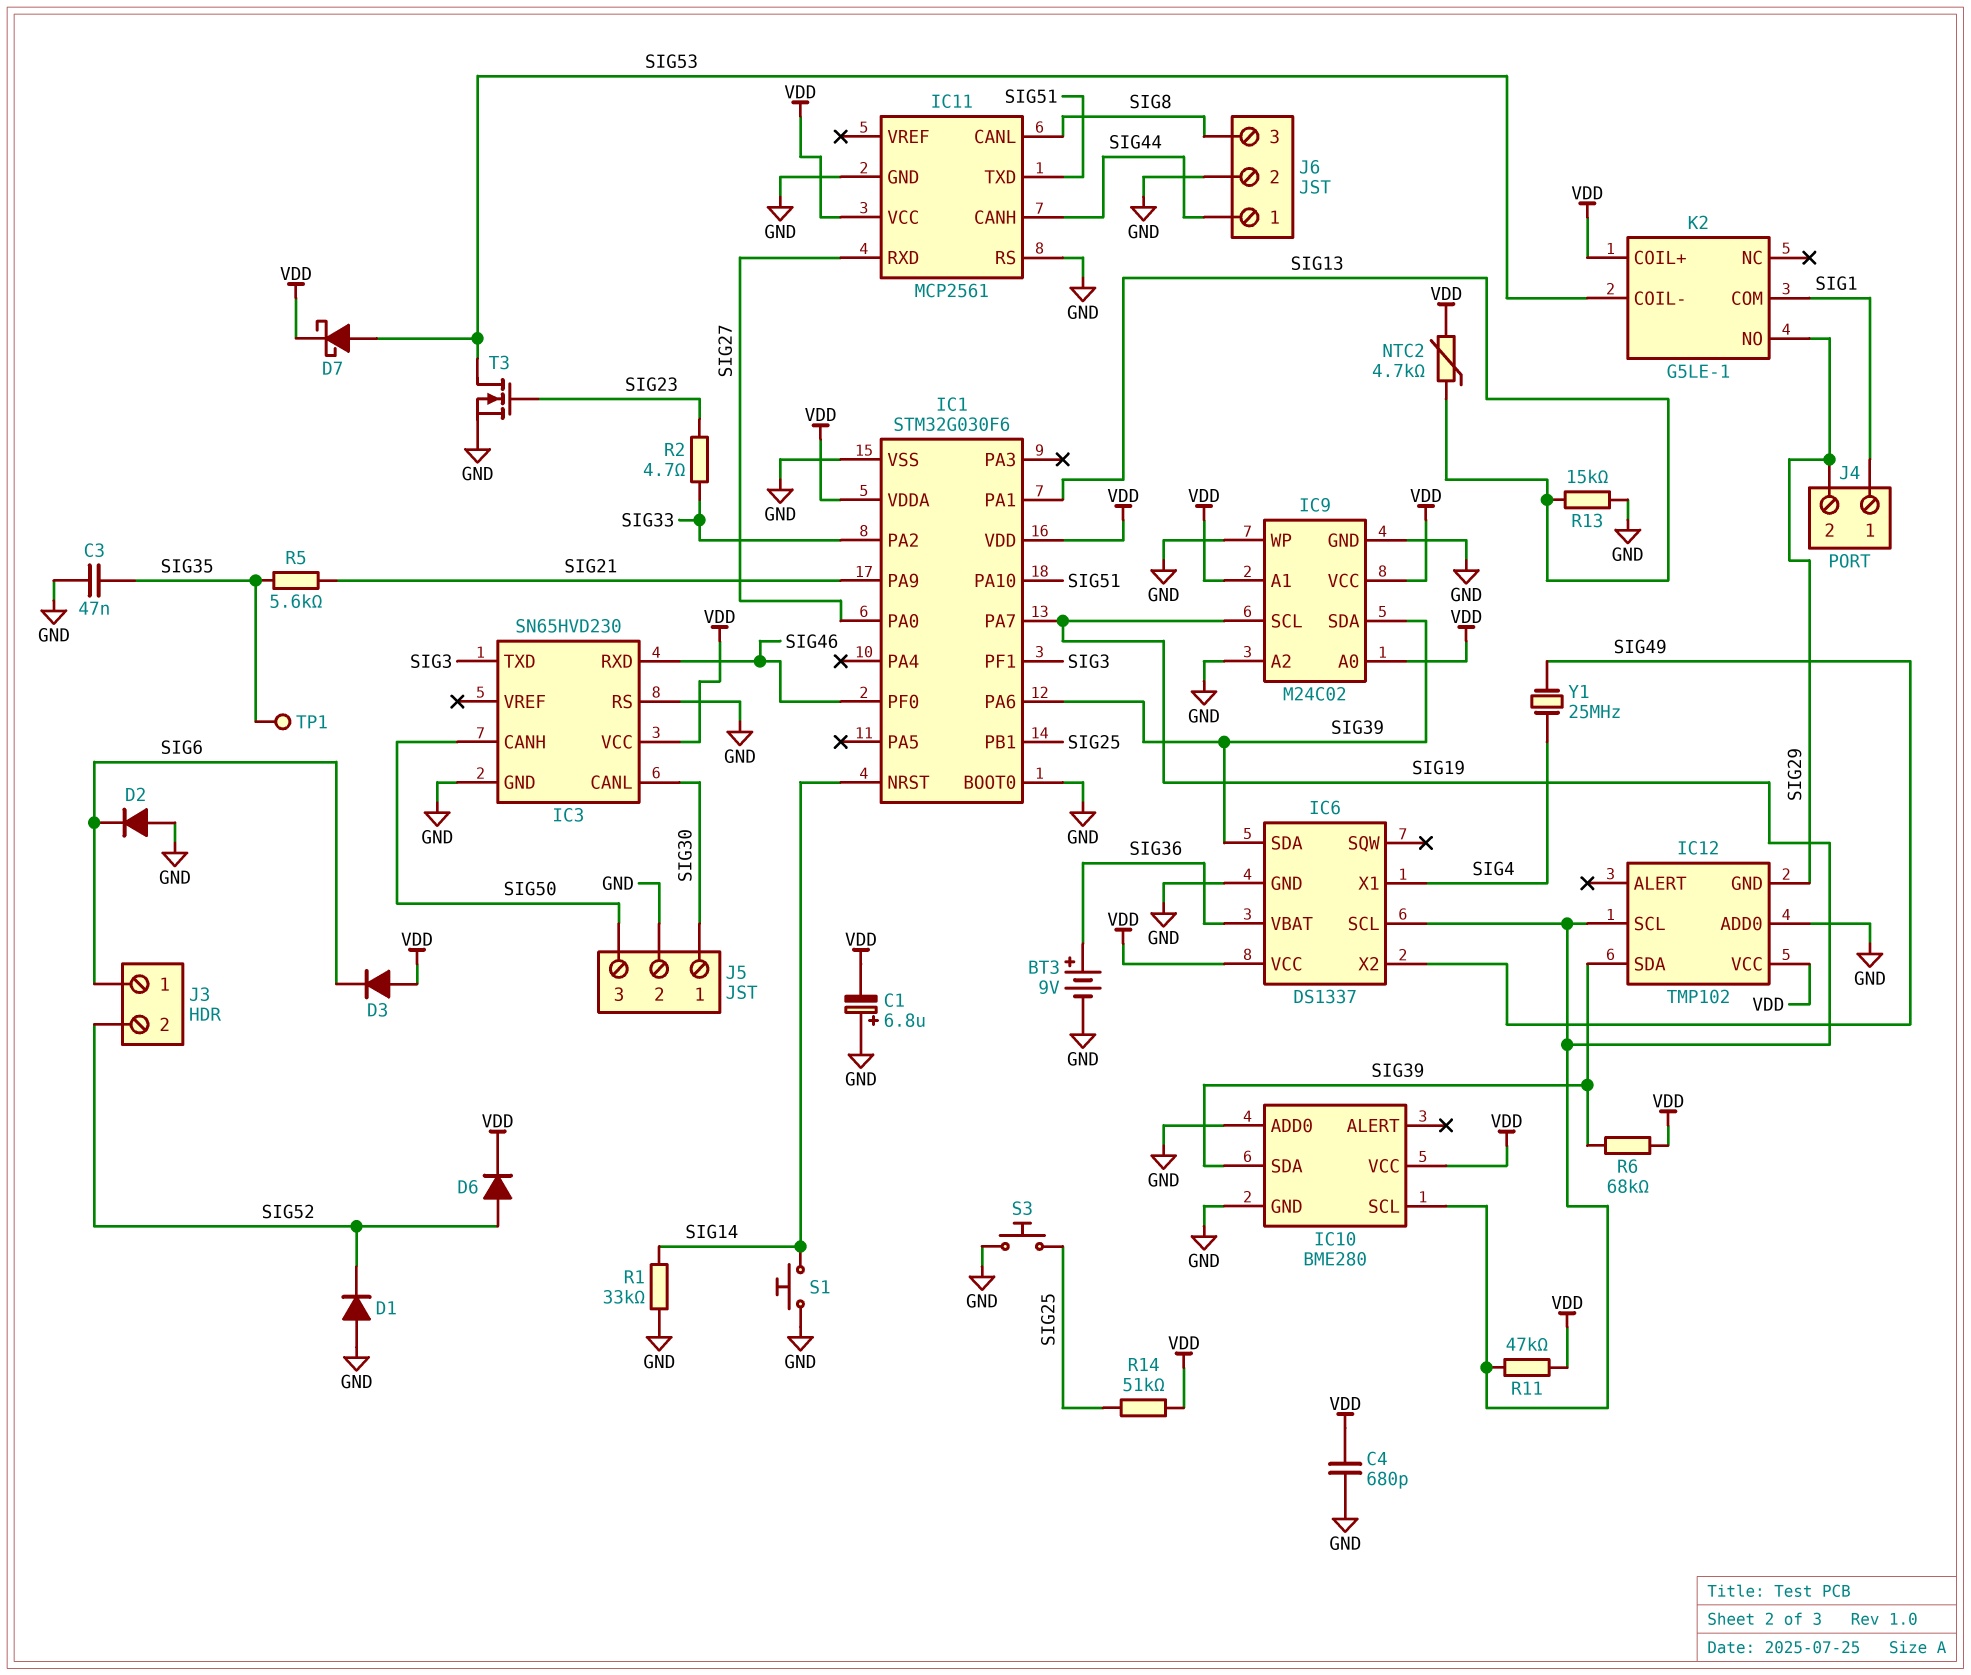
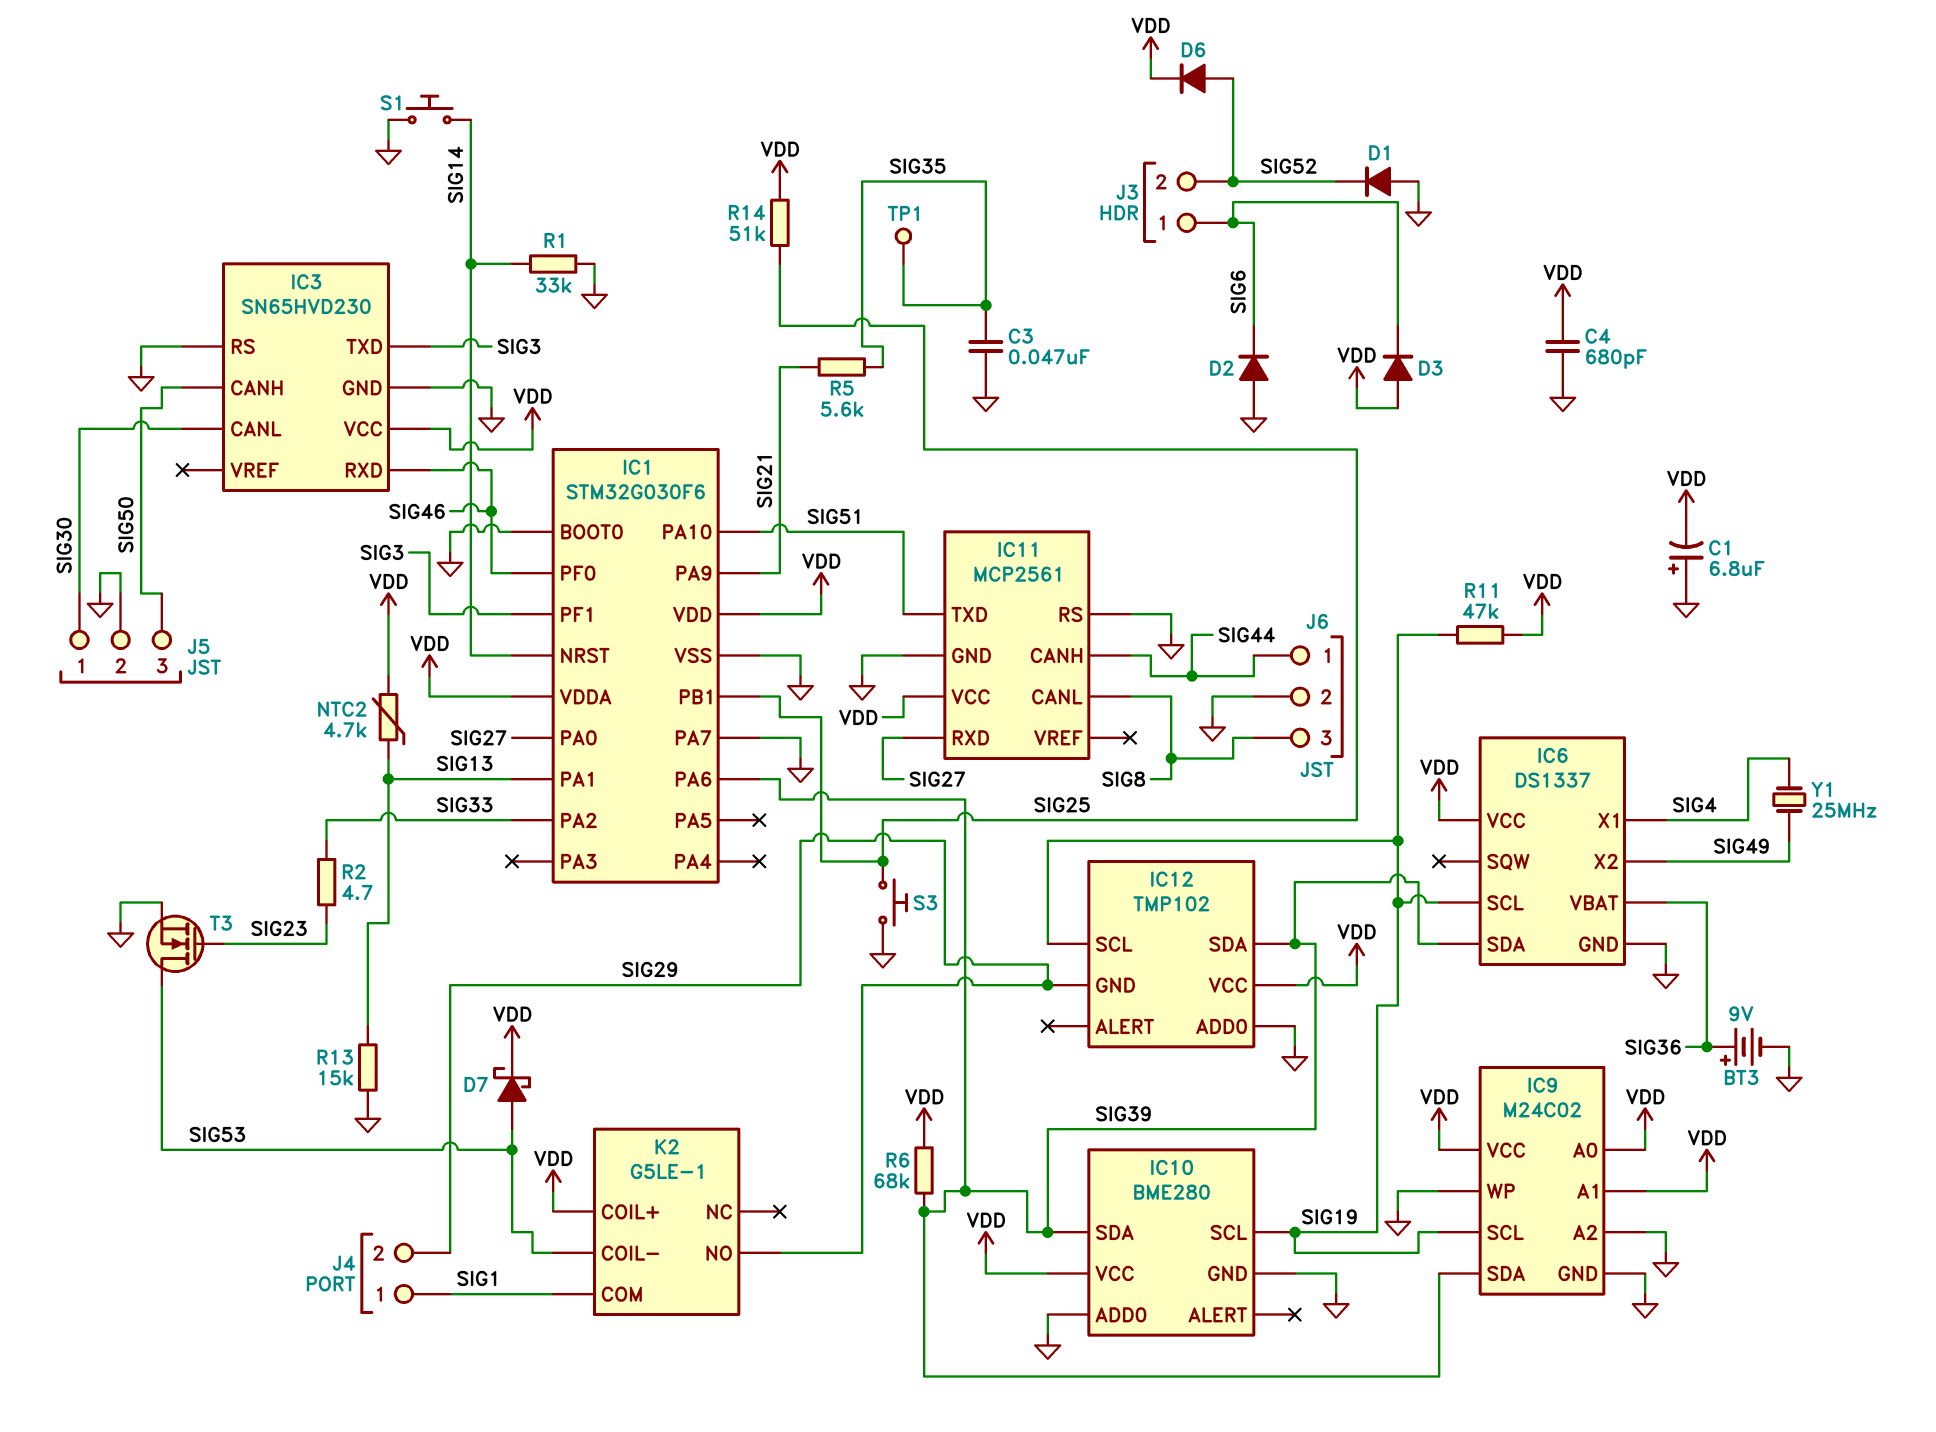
IC1 pin PA7: SIG19 -> GND

